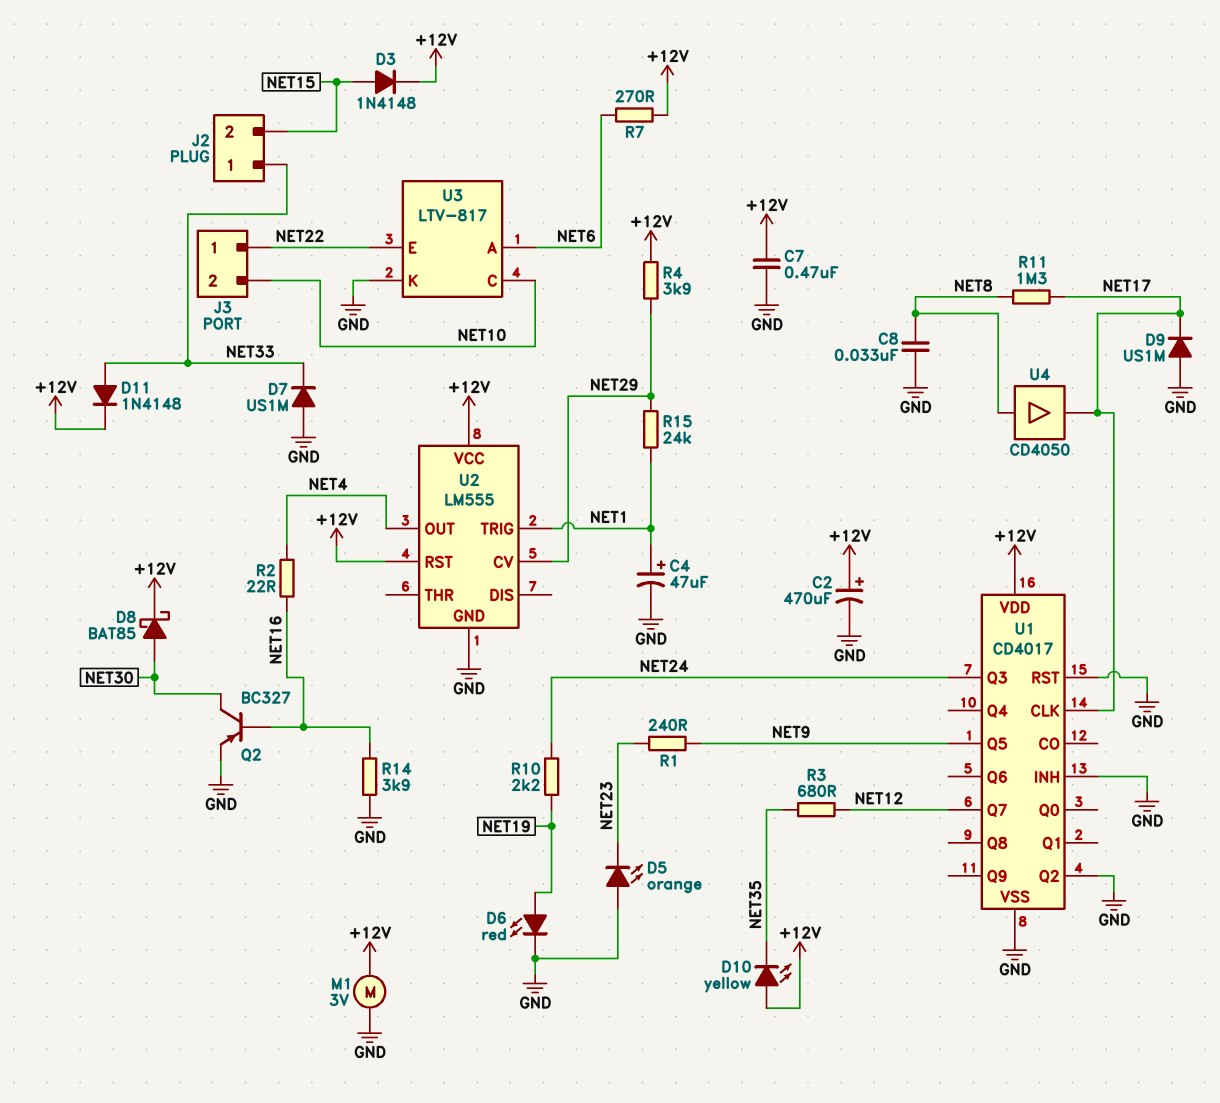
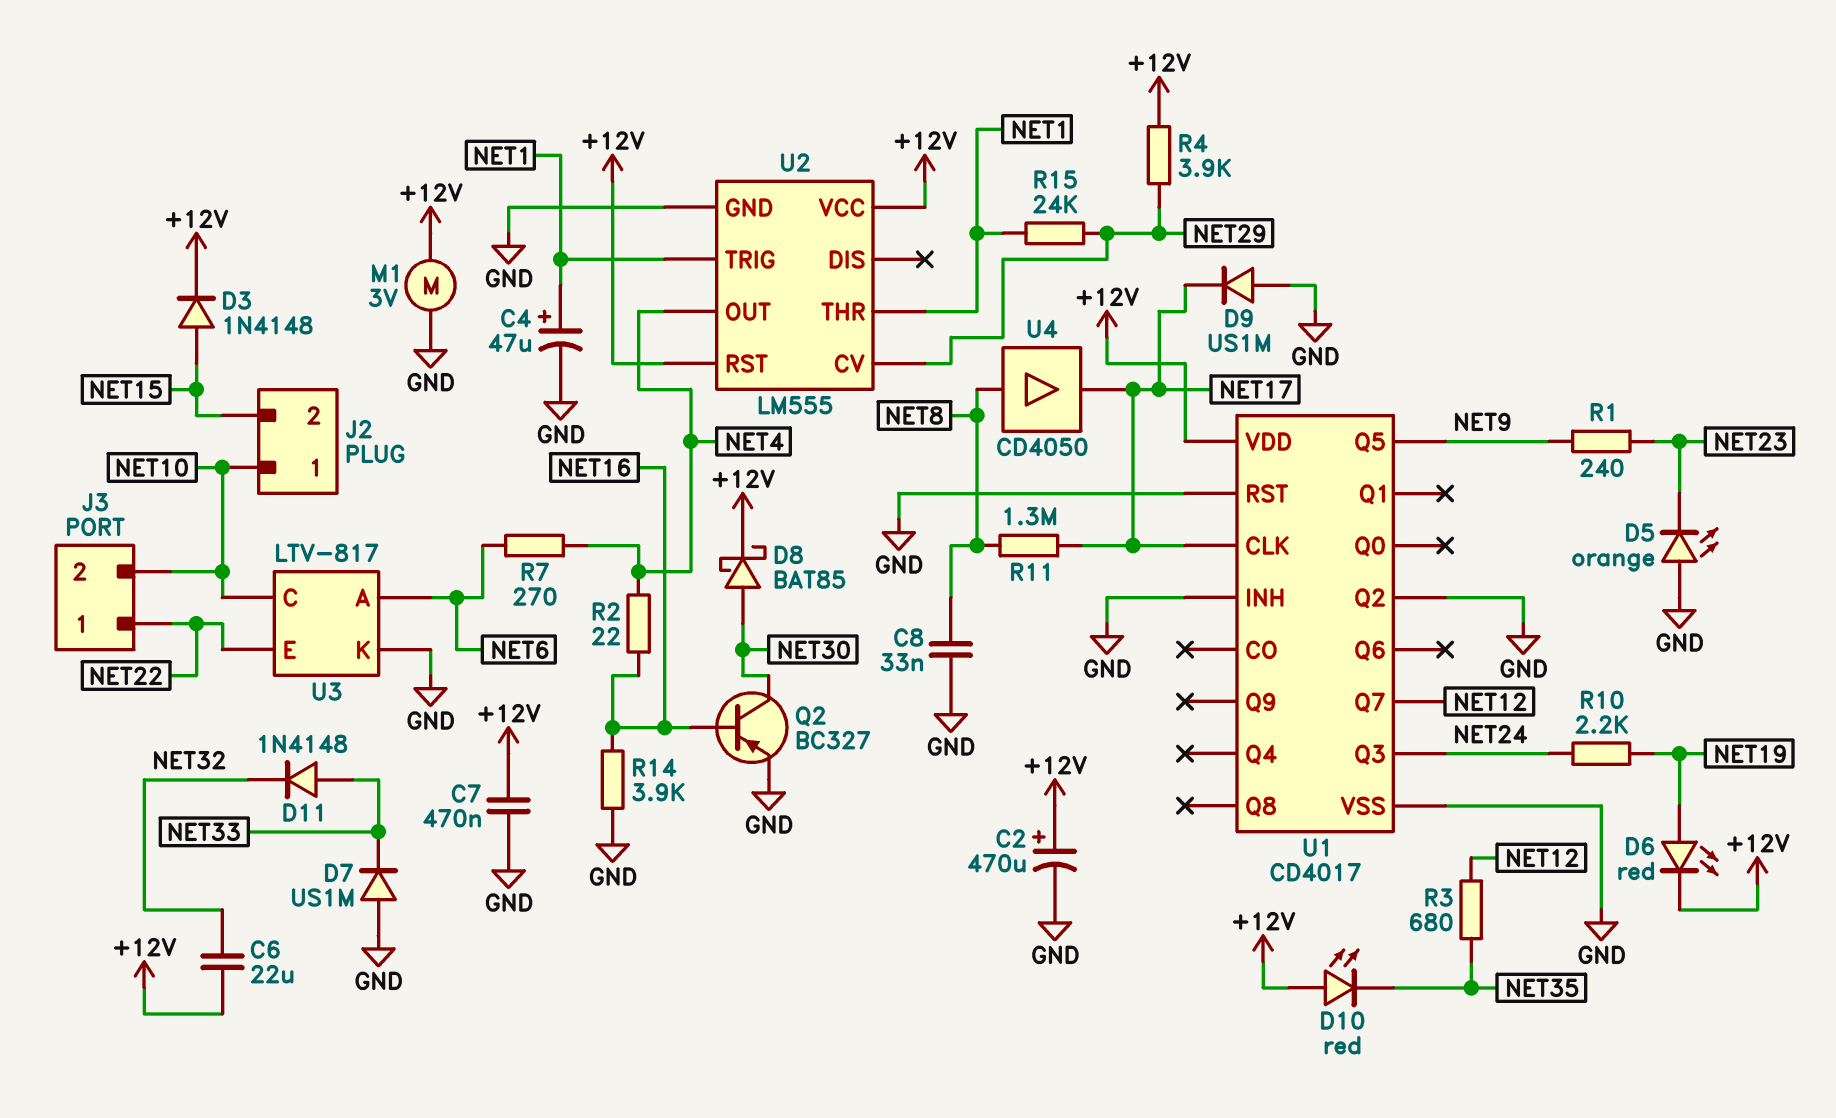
C6: none -> 22uF (+12V, NET32)
D6: LED red (A NET19, K GND) -> LED red (A NET19, K +12V)
D10: LED yellow (A +12V, K NET35) -> LED red (A +12V, K NET35)
D11: diode 1N4148 (A NET33, K +12V) -> diode 1N4148 (A NET33, K NET32)
J2 pin 1: NET33 -> NET10
R7: 270 (+12V, NET6) -> 270 (NET4, NET6)
U2 pin THR: none -> NET1

